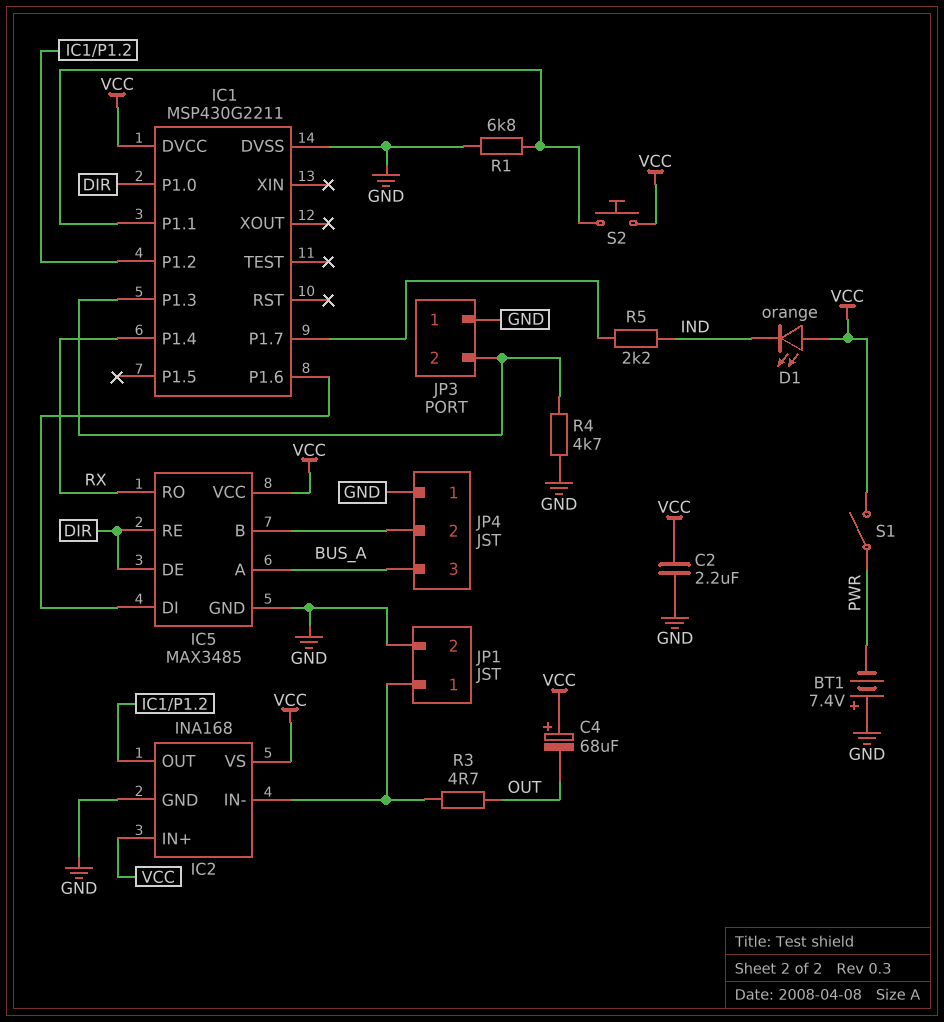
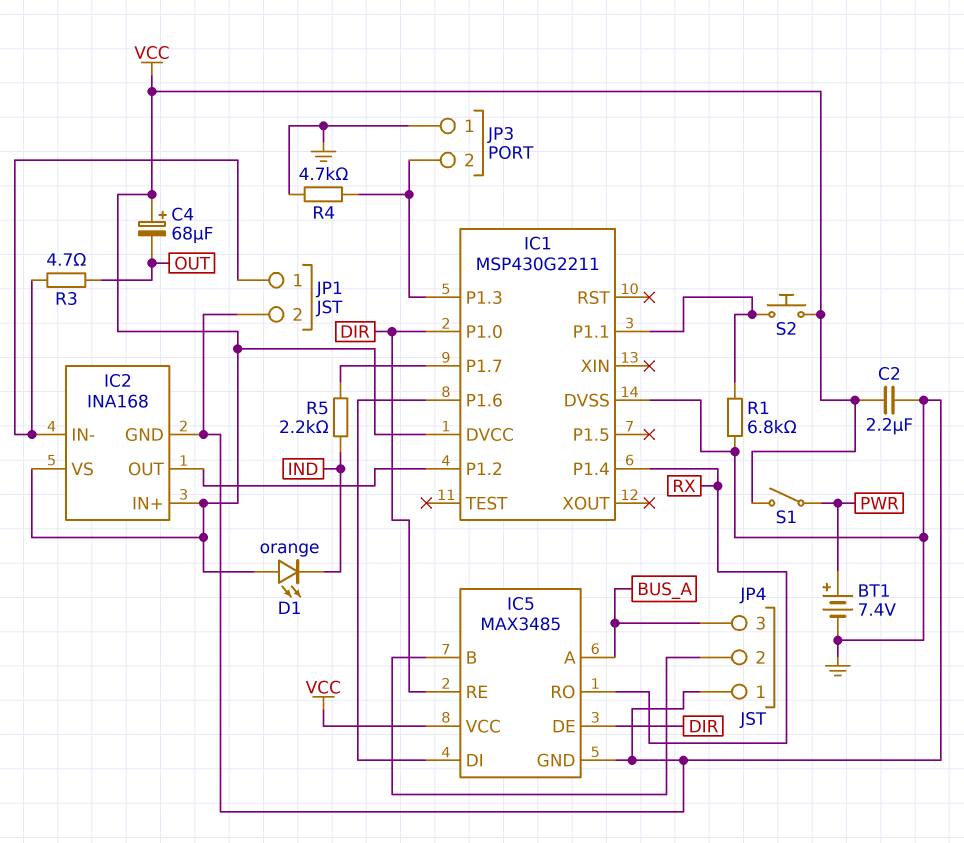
BT1: 7.4V (plus GND, minus PWR) -> 7.4V (plus PWR, minus GND)

